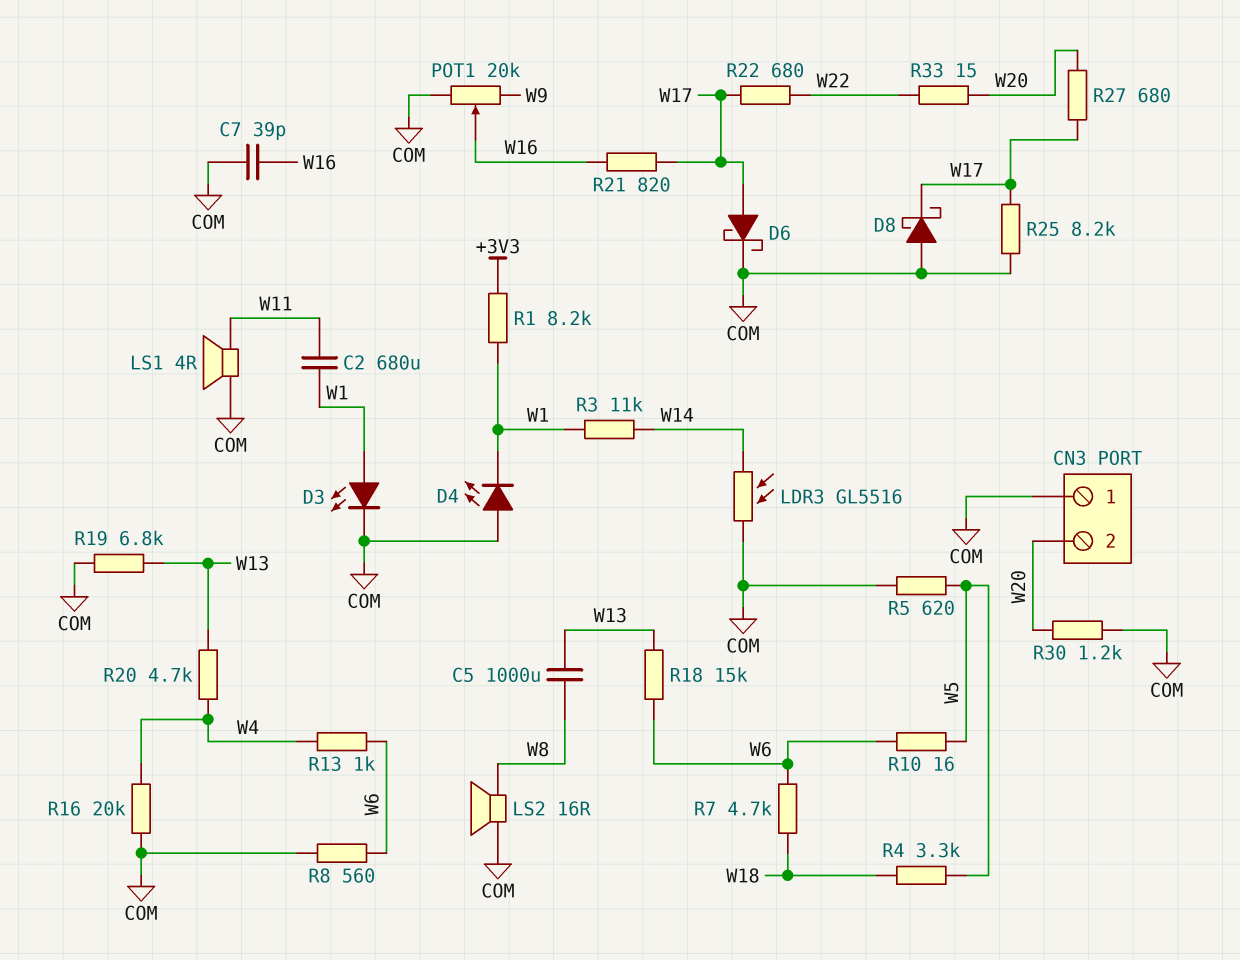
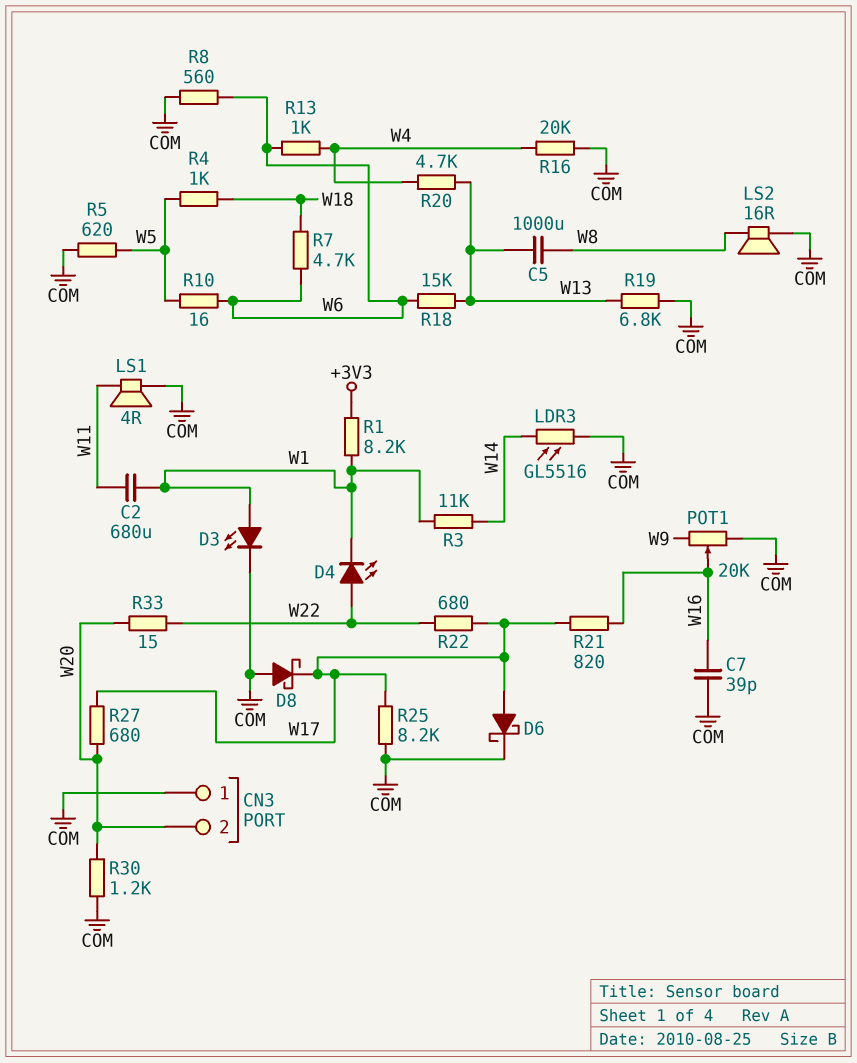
D4: LED (A COM, K W1) -> LED (A W22, K W1)
R4: 3.3k (W5, W18) -> 1k (W5, W18)

